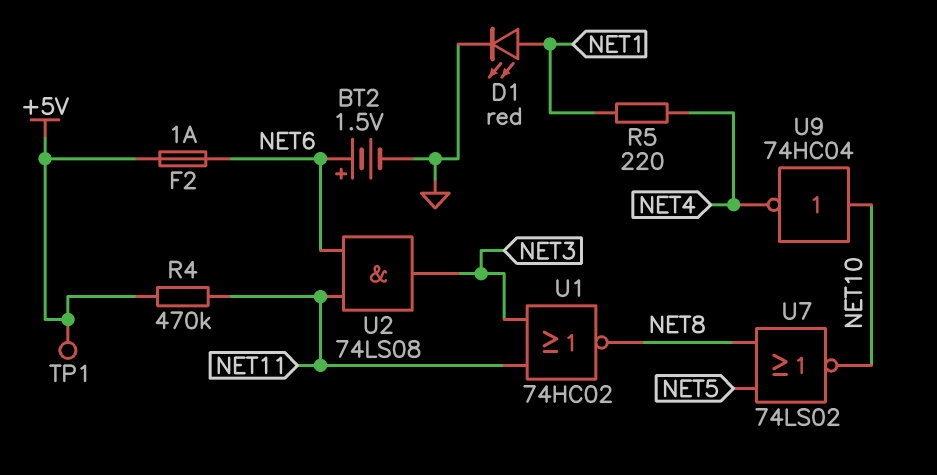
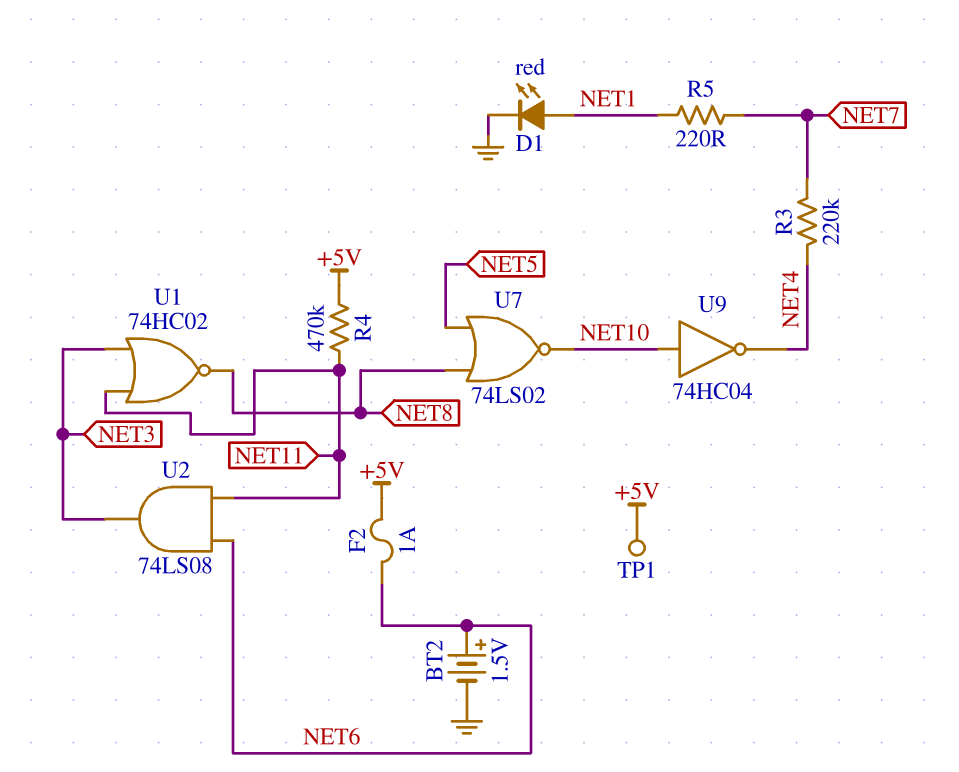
R3: none -> 220k (NET4, NET7)
R5: 220 (NET1, NET4) -> 220 (NET1, NET7)

